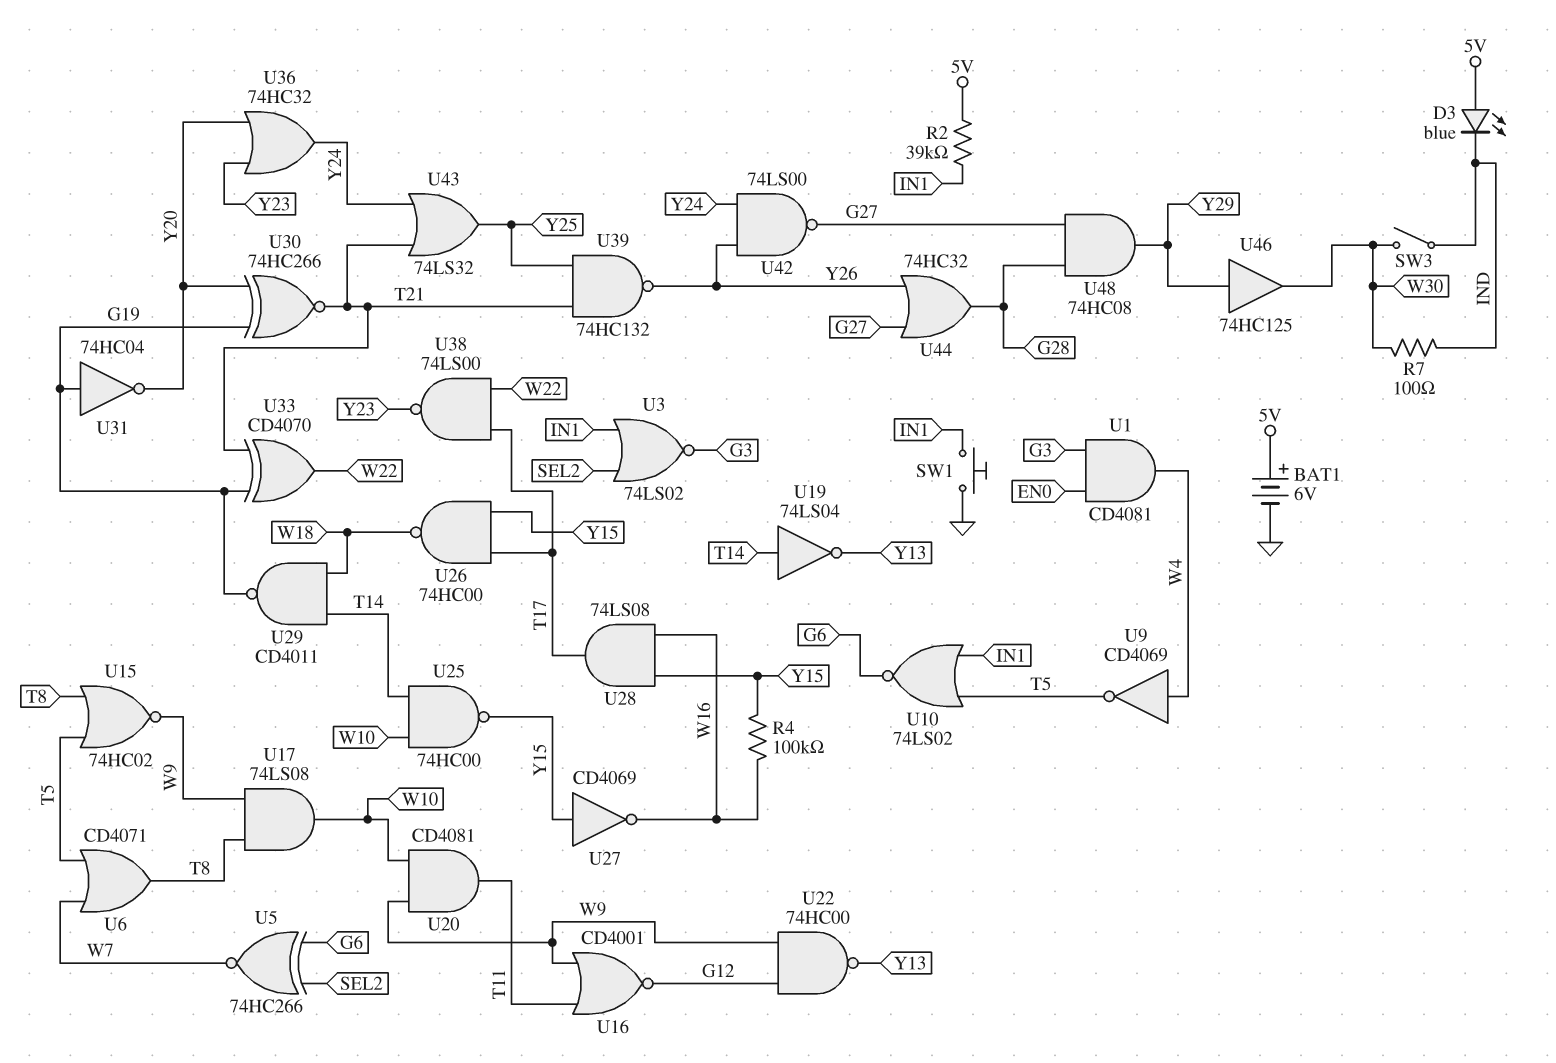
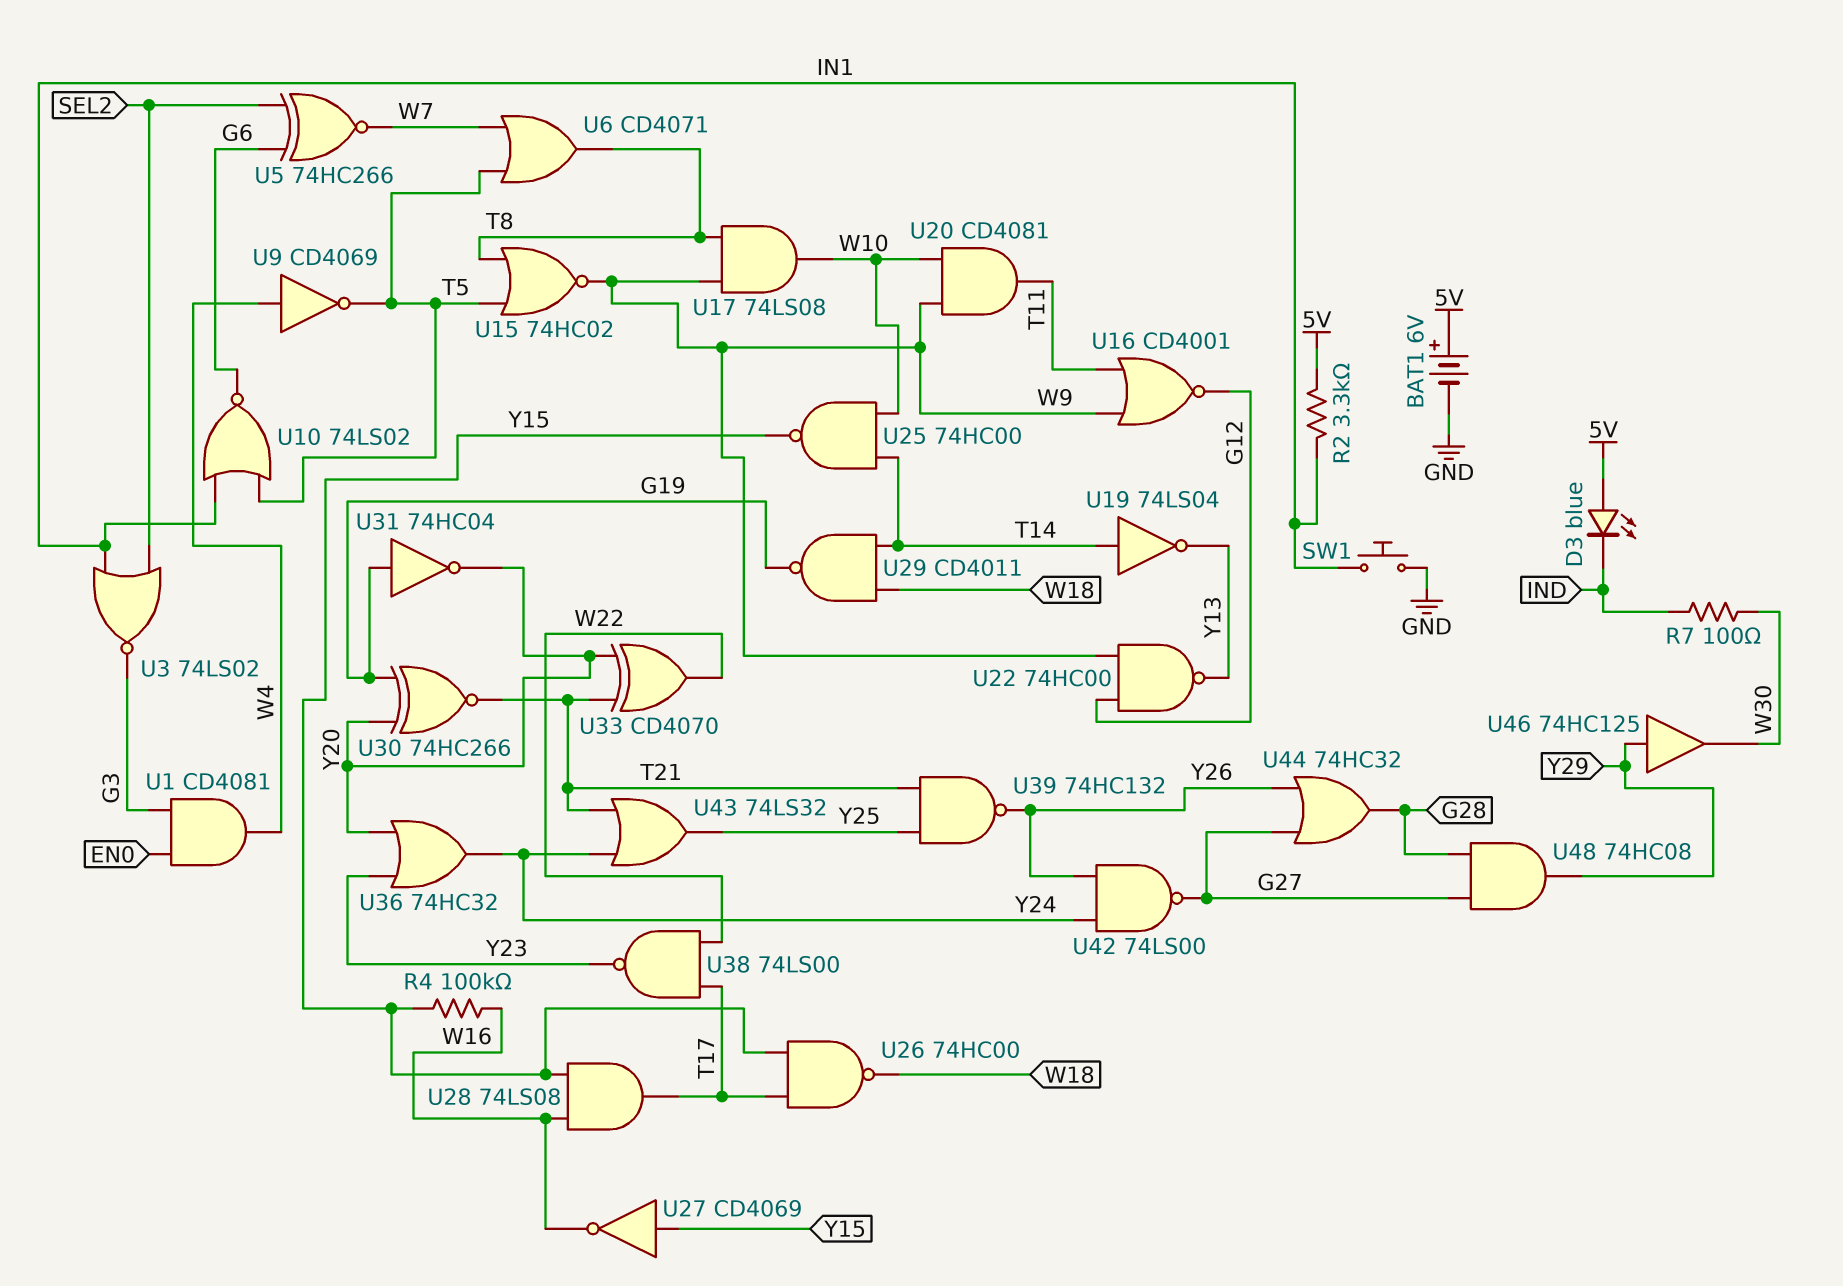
R2: 39k (5V, IN1) -> 3.3k (5V, IN1)
SW3: switch (IND, W30) -> none
U33: XOR CD4070 (in G19, in T21, out W22) -> XOR CD4070 (in T21, in Y20, out W22)

